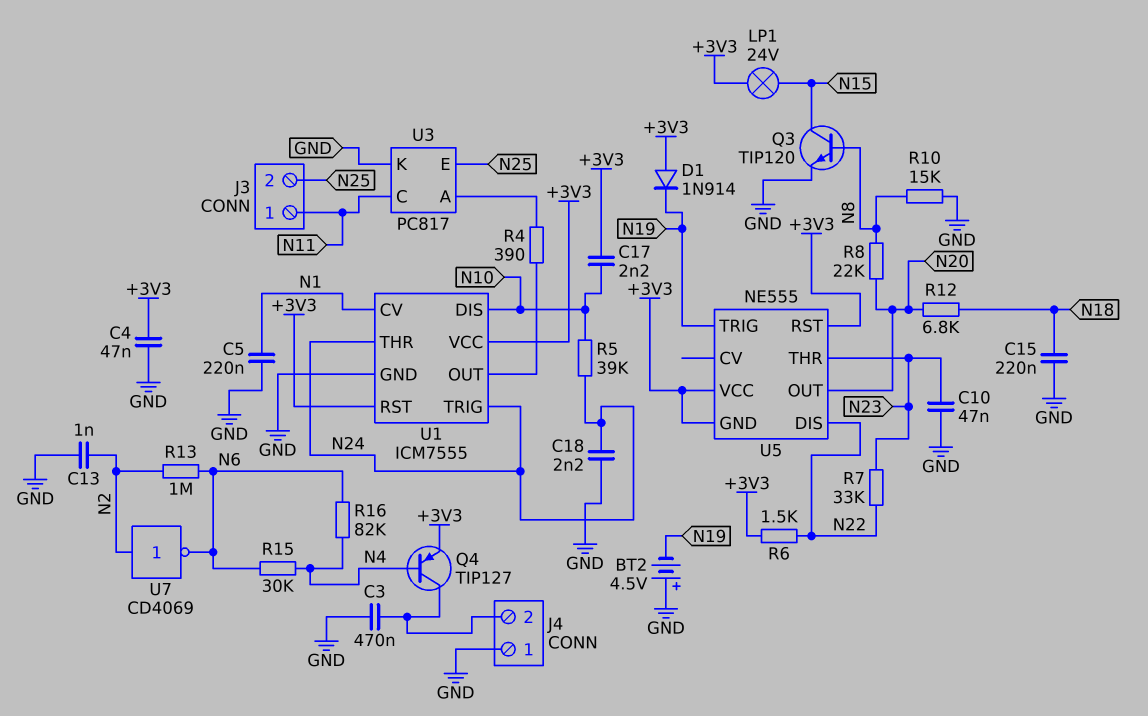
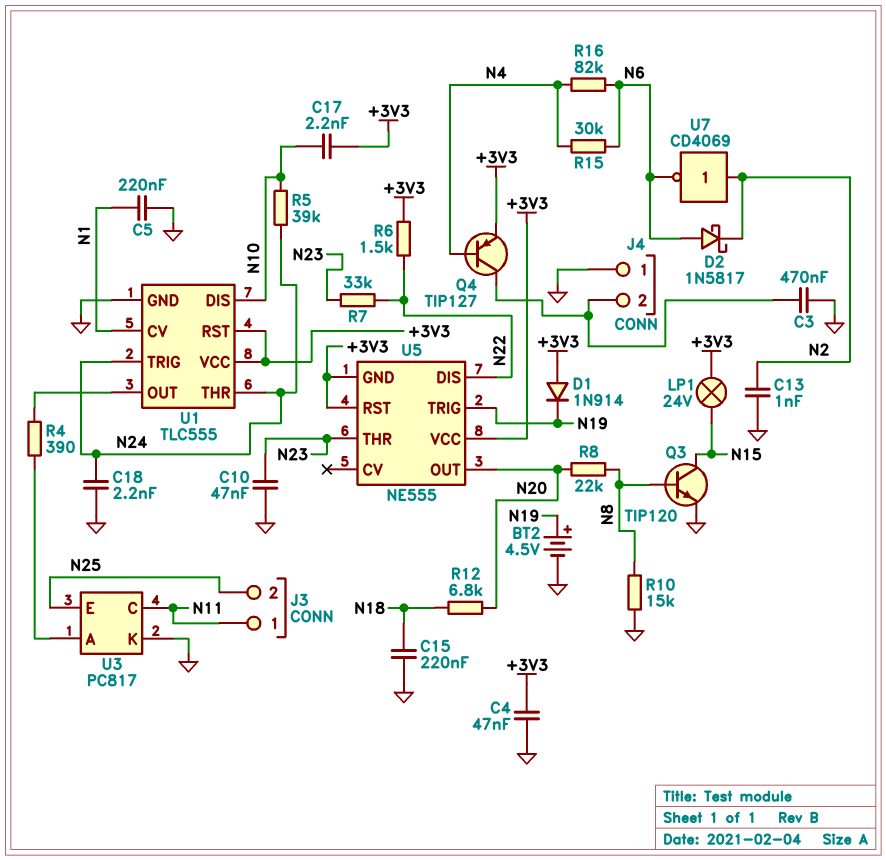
BT2: 4.5V (plus GND, minus N19) -> 4.5V (plus N19, minus GND)
D2: none -> schottky 1N5817 (A N6, K N2)
R13: 1M (N2, N6) -> none
U1: ICM7555 -> TLC555

